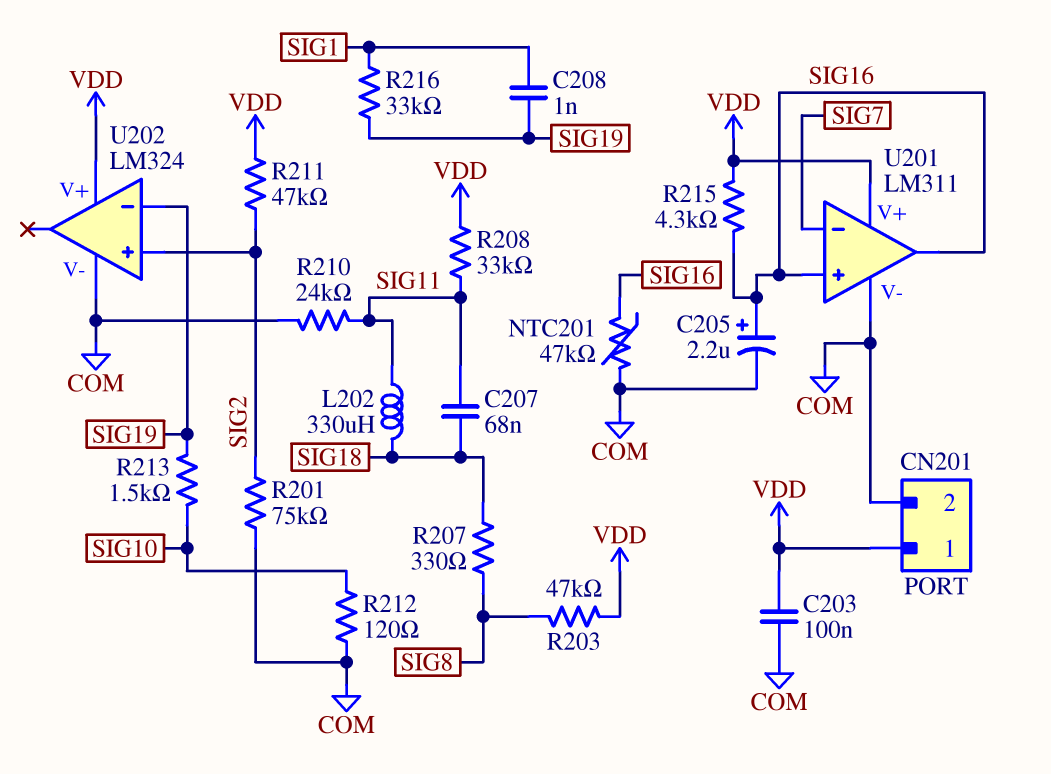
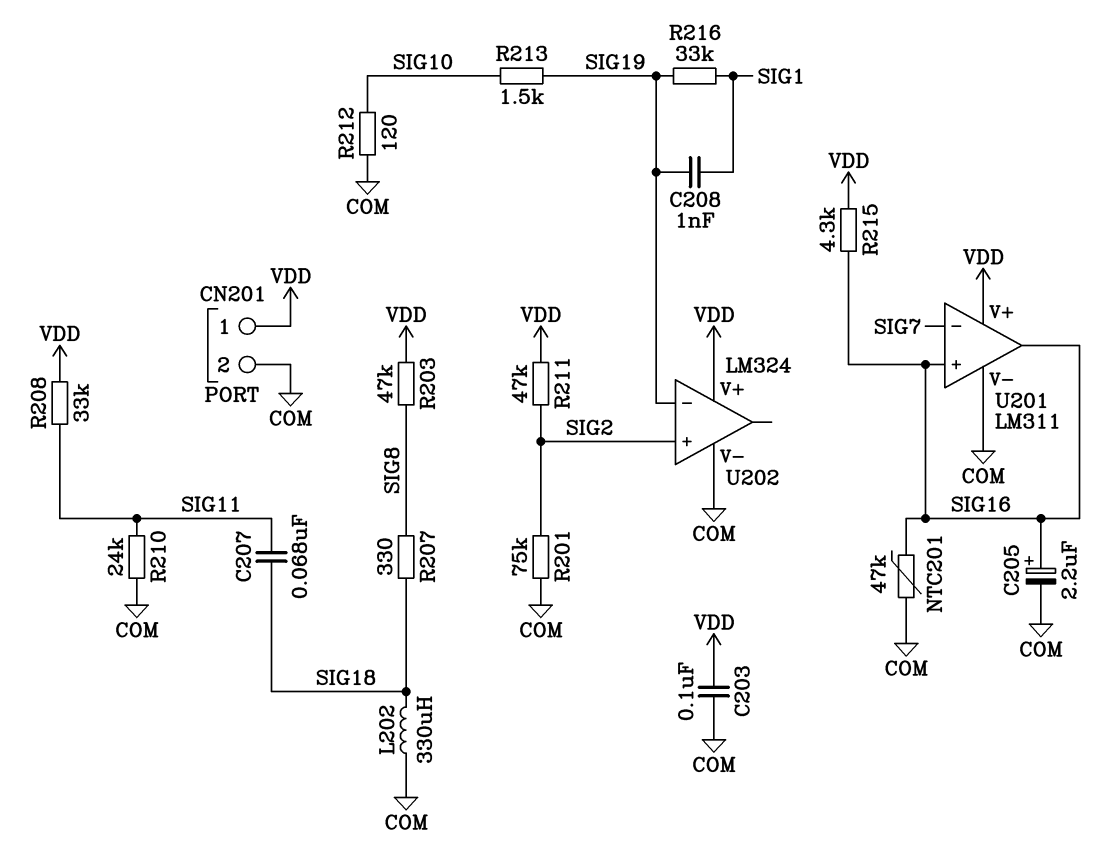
L202: 330uH (SIG11, SIG18) -> 330uH (COM, SIG18)

